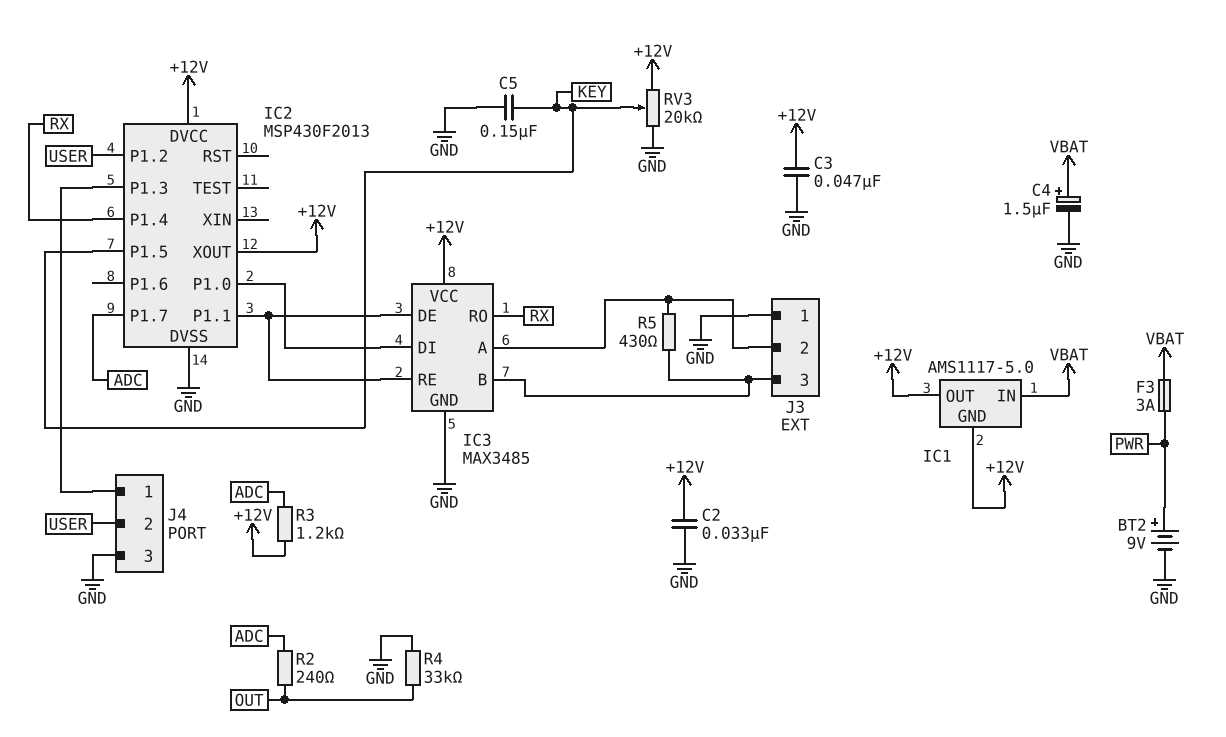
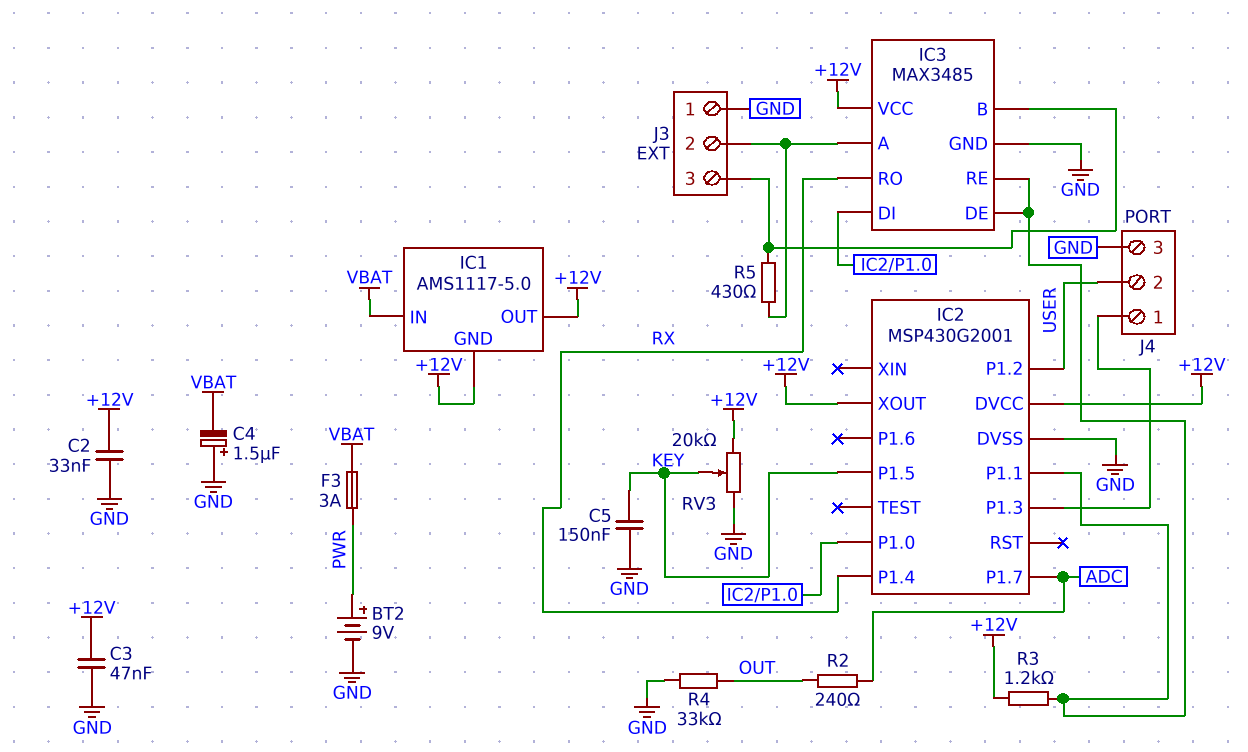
C4: 1.5uF (plus VBAT, minus GND) -> 1.5uF (plus GND, minus VBAT)
IC2: MSP430F2013 -> MSP430G2001
R3: 1.2k (+12V, ADC) -> 1.2k (+12V, IC2/P1.1)

